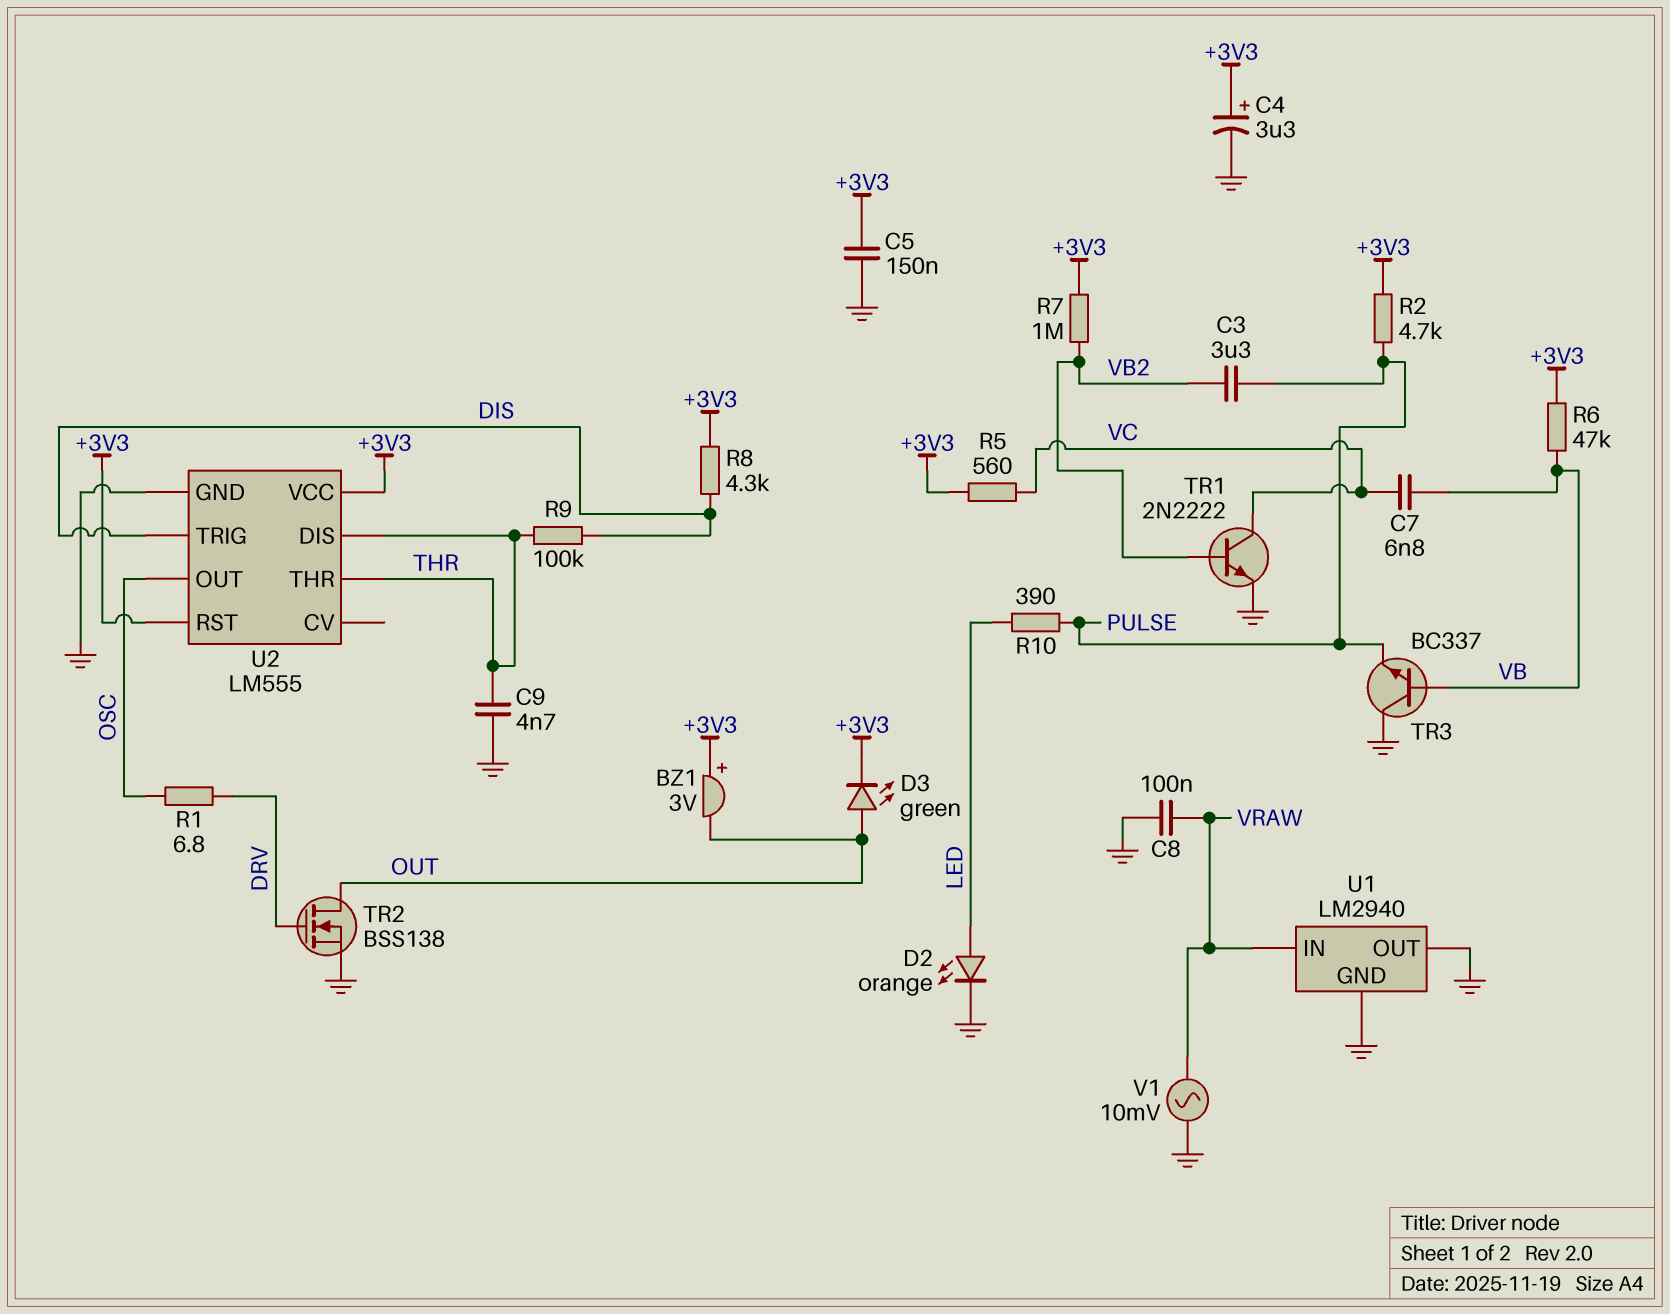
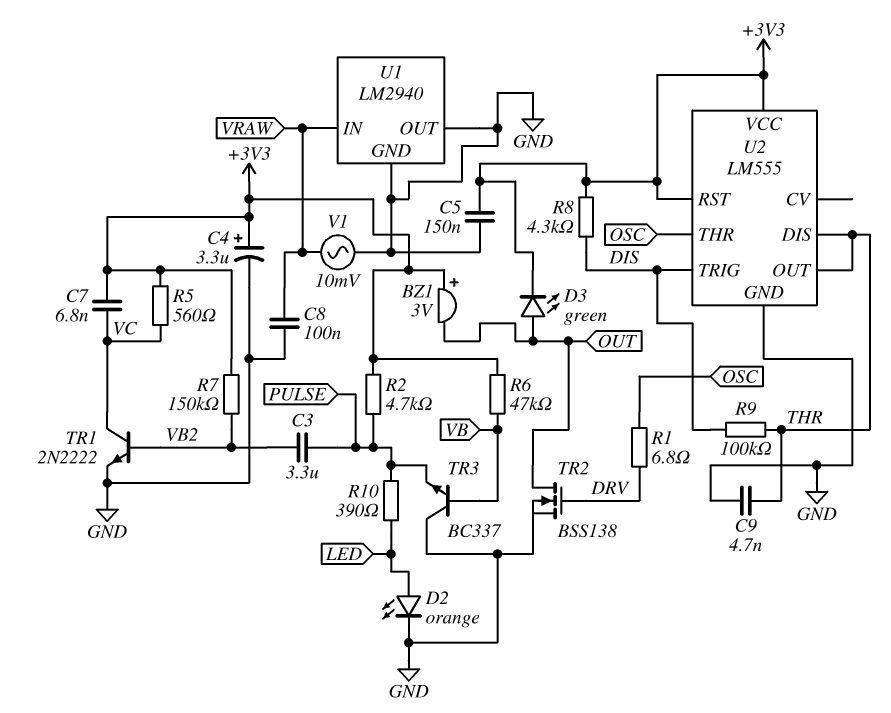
C7: 6.8nF (VB, VC) -> 6.8nF (+3V3, VC)
R7: 1M (+3V3, VB2) -> 150k (+3V3, VB2)
U2 pin OUT: OSC -> THR
U2 pin THR: THR -> OSC

